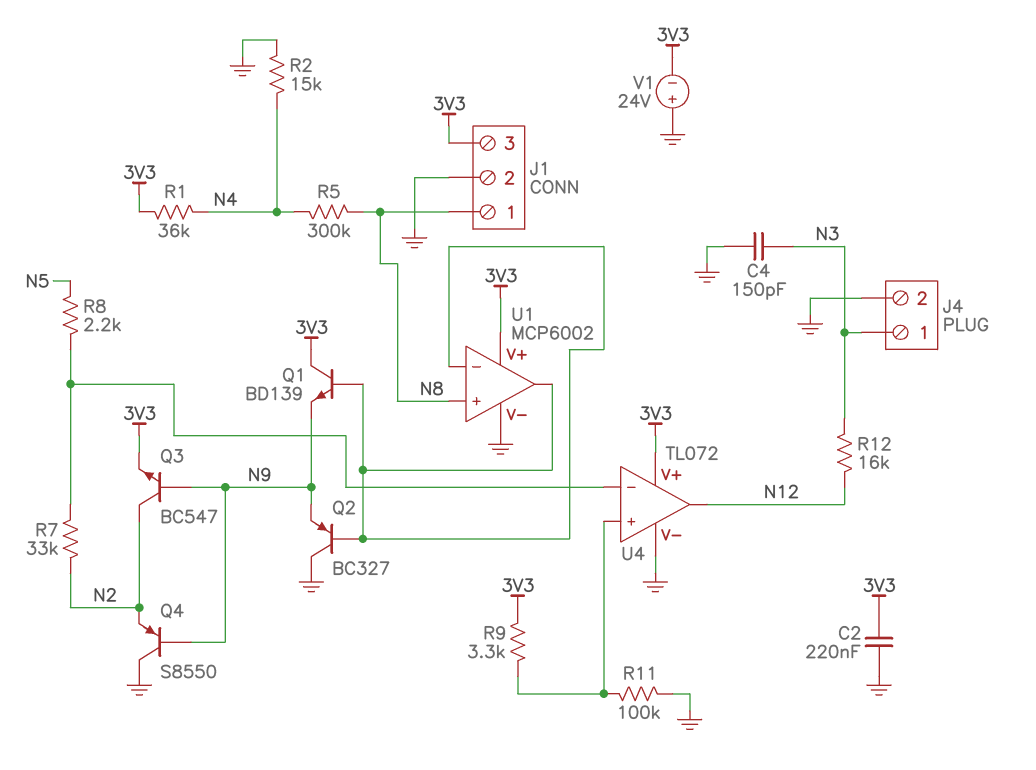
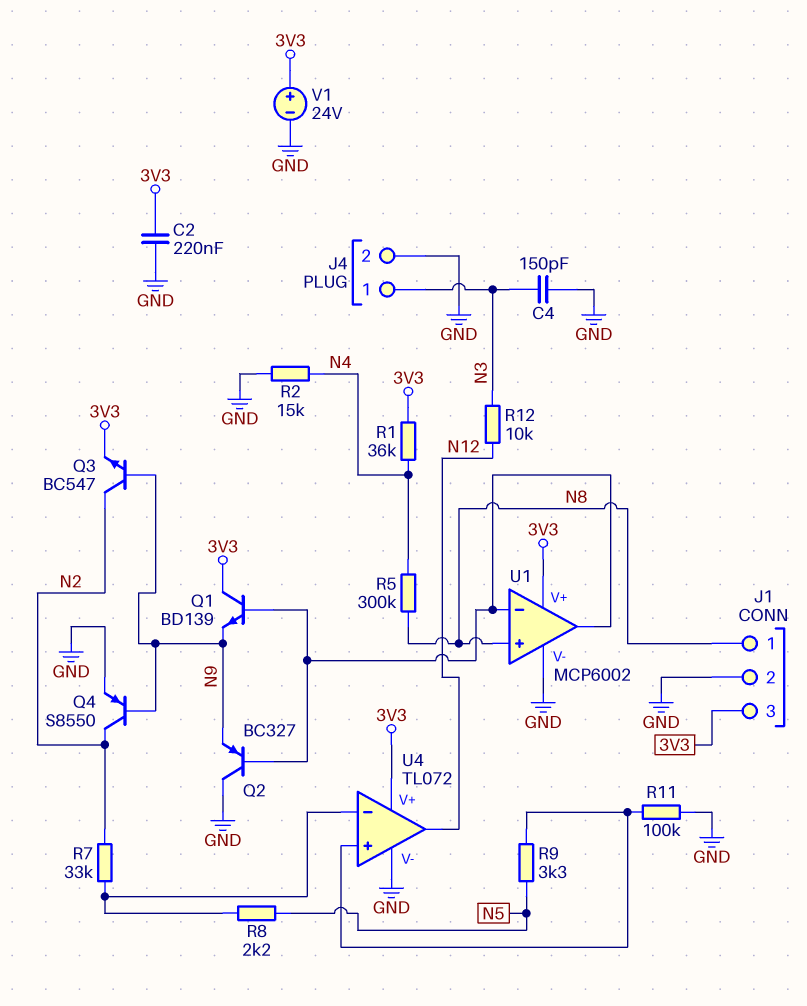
Q4: PNP S8550 (B N9, C GND, E N2) -> PNP S8550 (B N9, C N2, E GND)
R9: 3.3k (3V3, U4/in+) -> 3.3k (N5, U4/in+)
R12: 16k (N3, N12) -> 10k (N3, N12)
V1: 24V (plus GND, minus 3V3) -> 24V (plus 3V3, minus GND)

